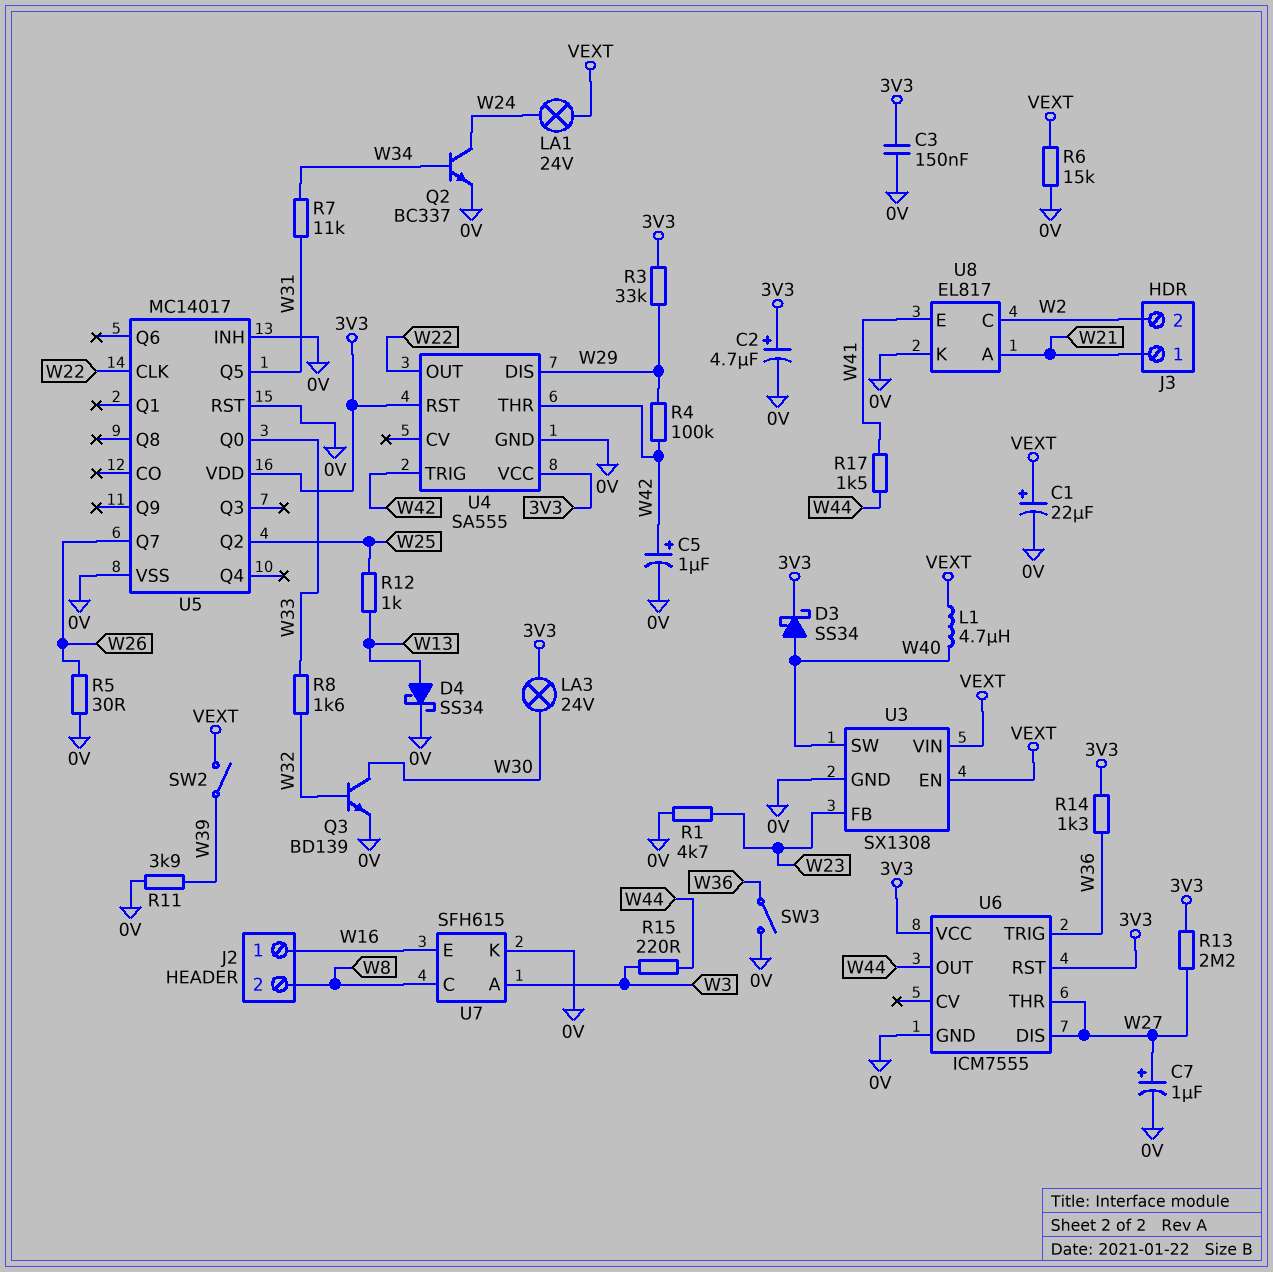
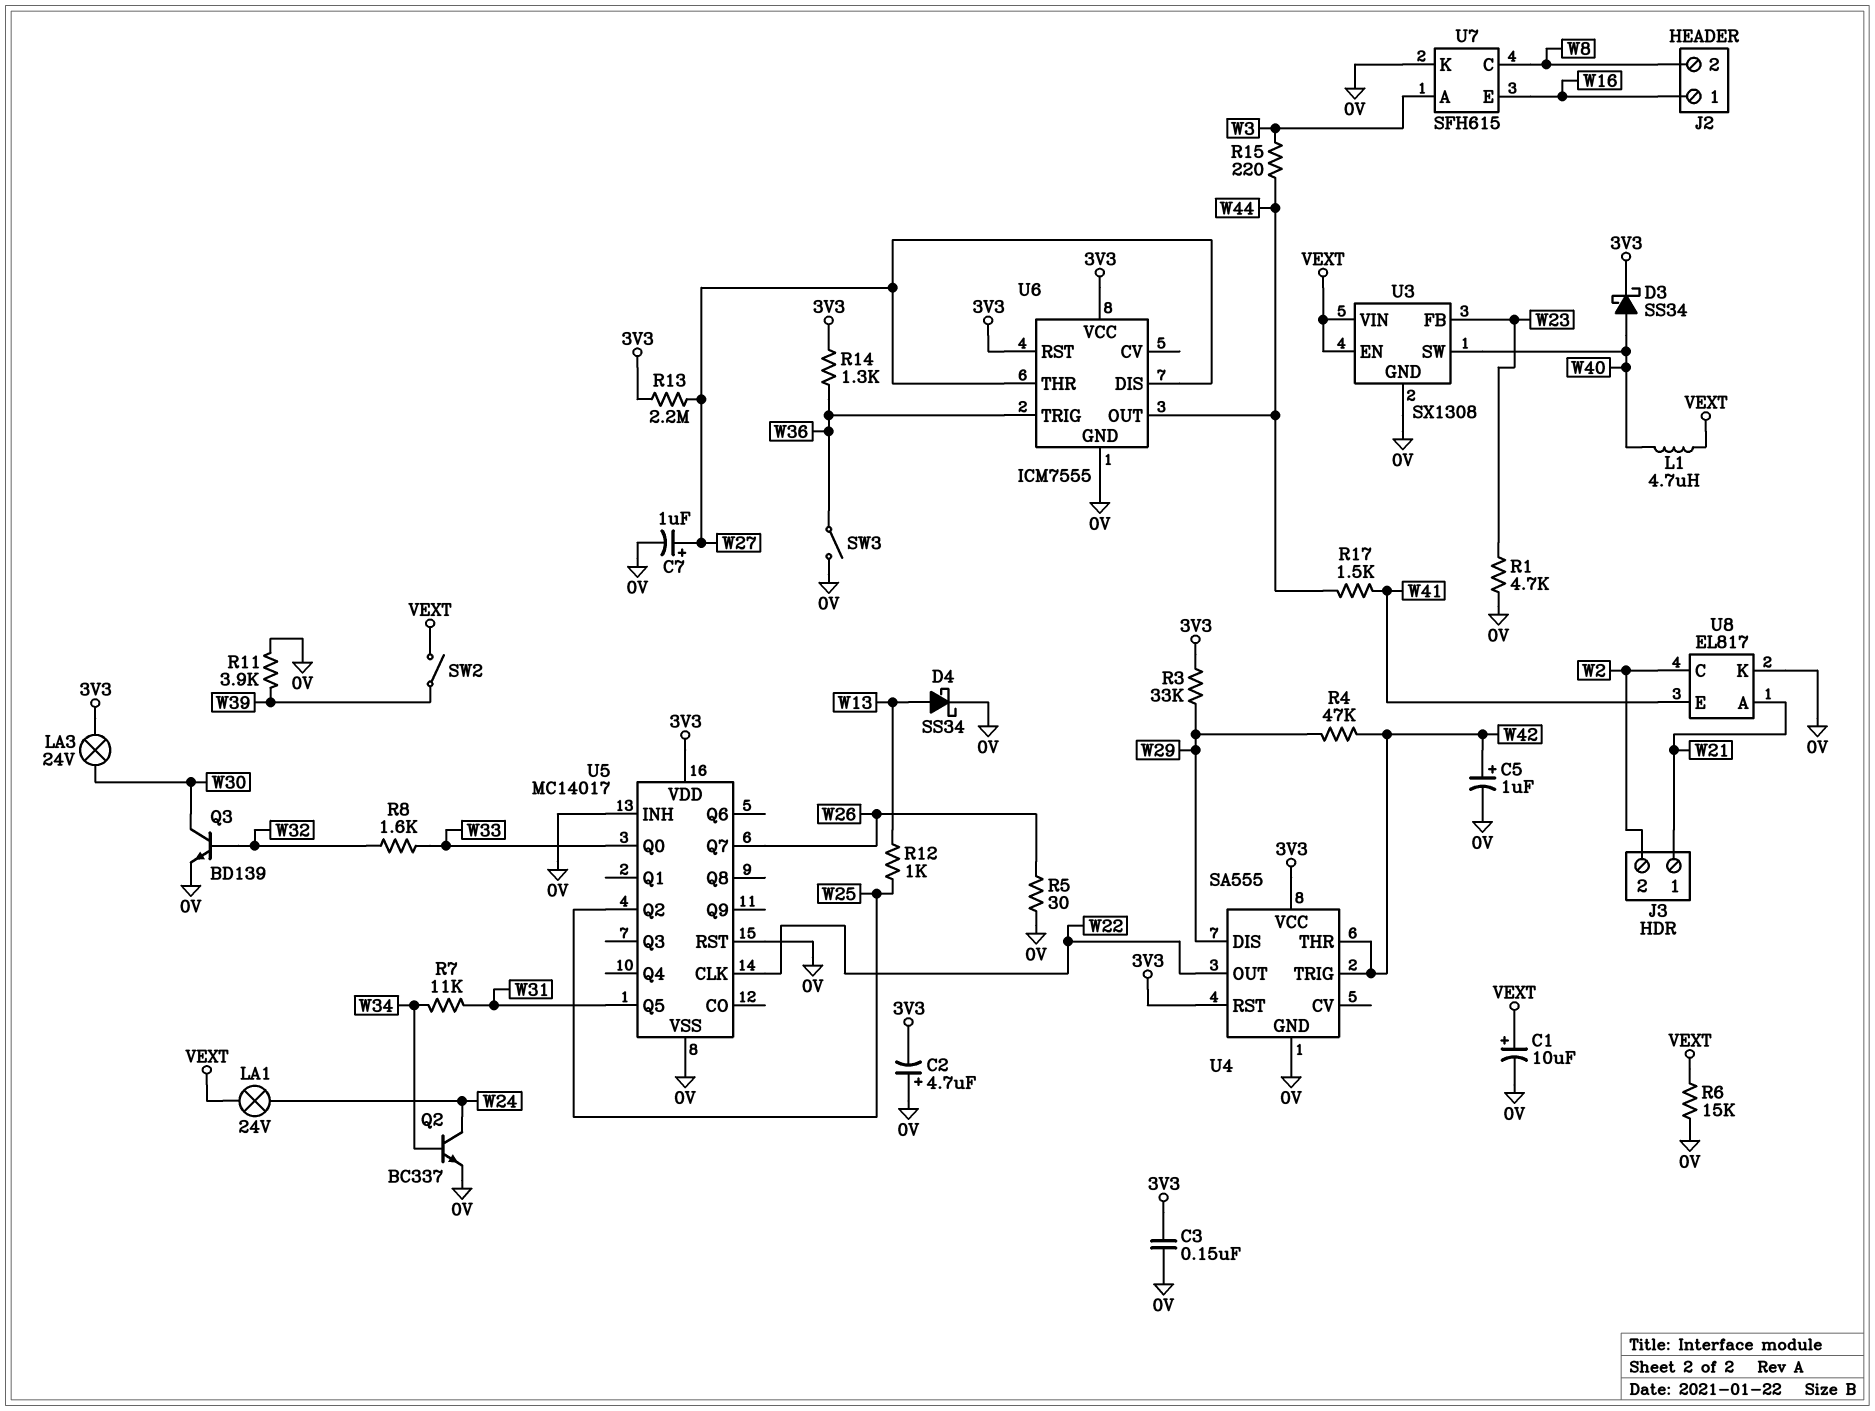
C1: 22uF (plus VEXT, minus 0V) -> 10uF (plus VEXT, minus 0V)
C2: 4.7uF (plus 3V3, minus 0V) -> 4.7uF (plus 0V, minus 3V3)
R4: 100k (W29, W42) -> 47k (W29, W42)

